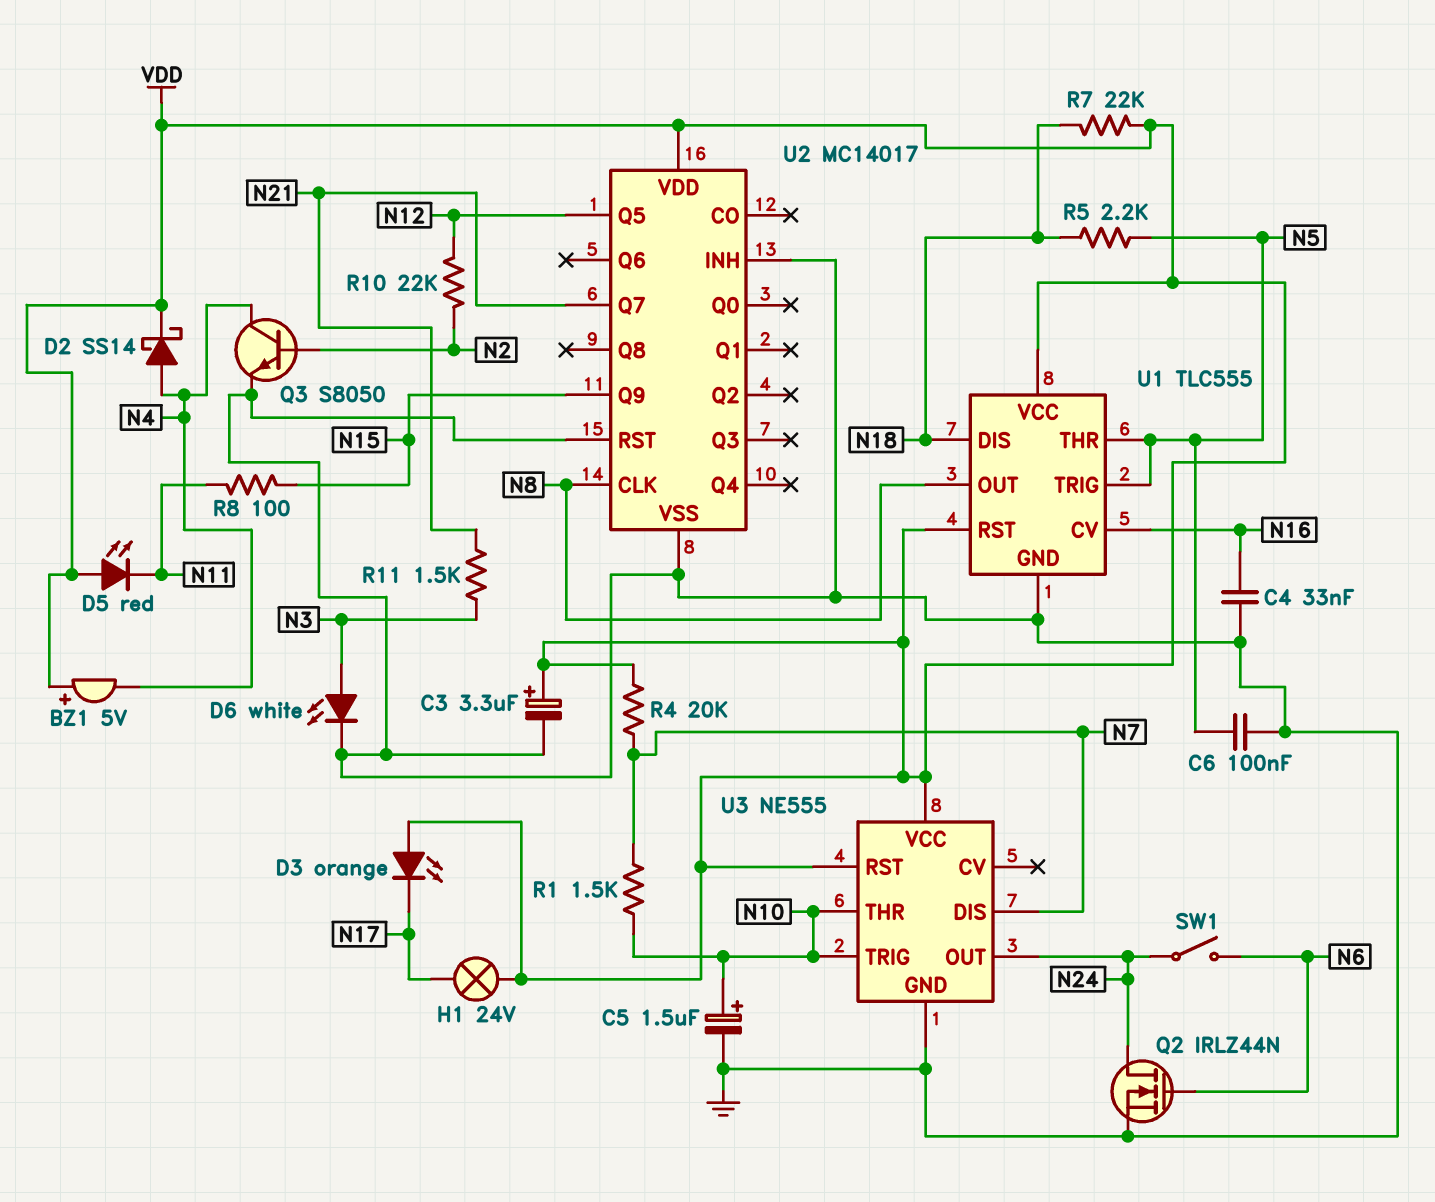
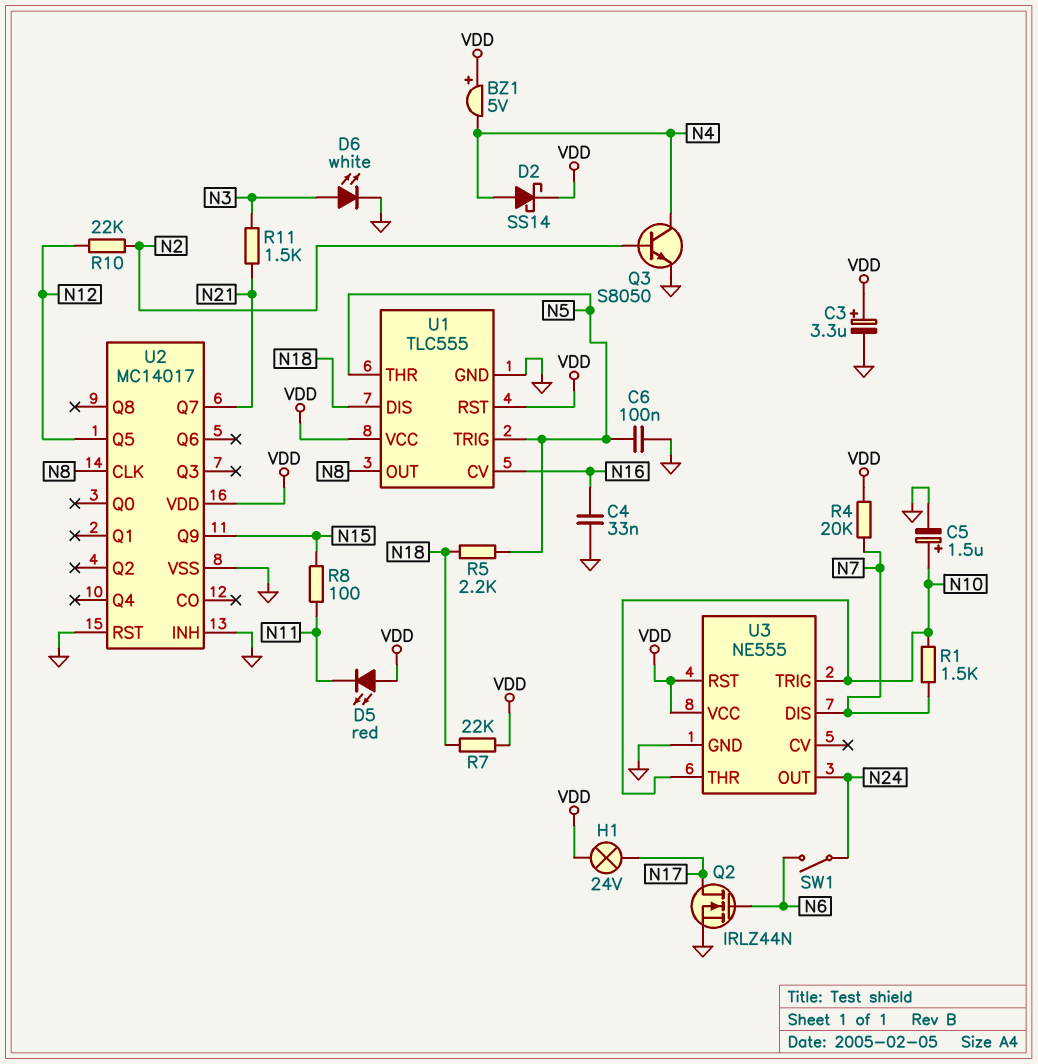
D3: LED orange (A VDD, K N17) -> none
Q2: NMOS IRLZ44N (G N6, D N24, S GND) -> NMOS IRLZ44N (G N6, D N17, S GND)

